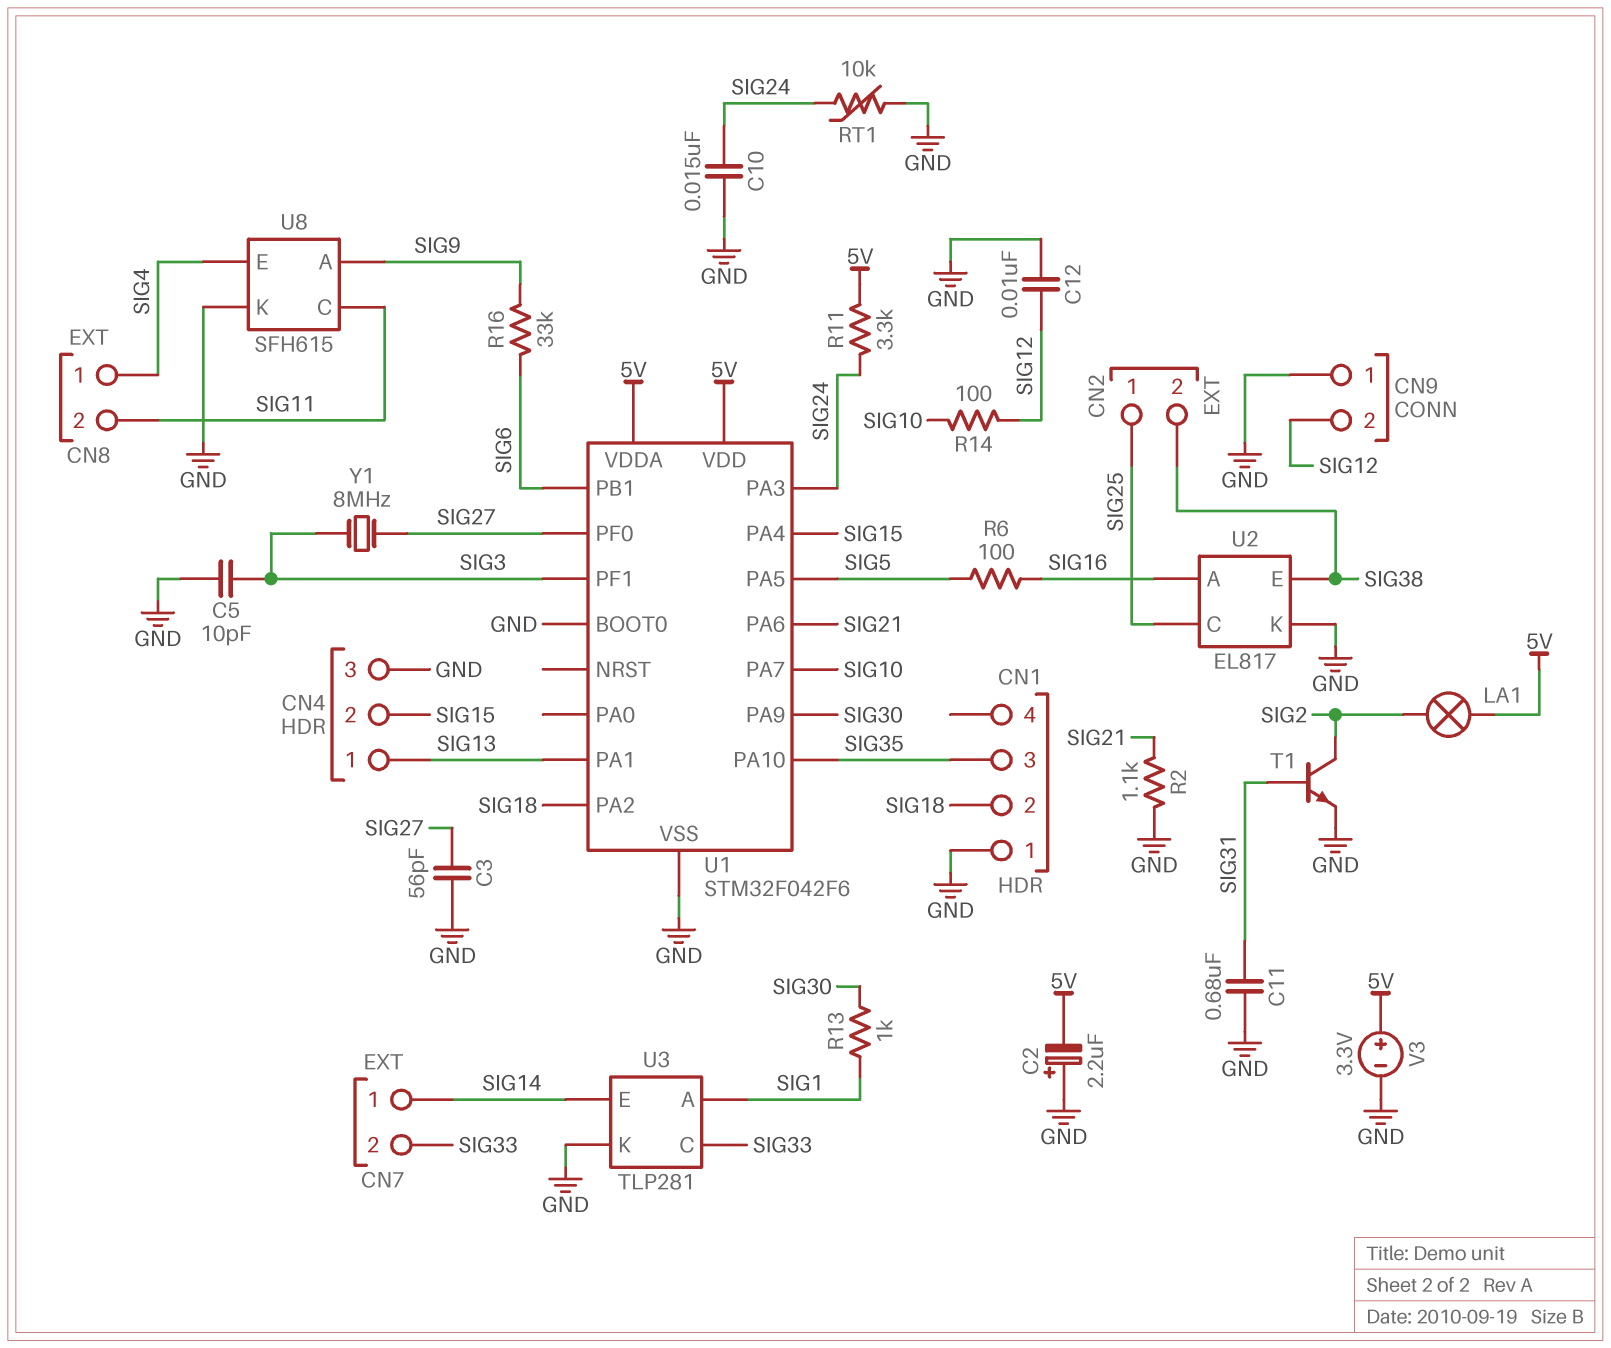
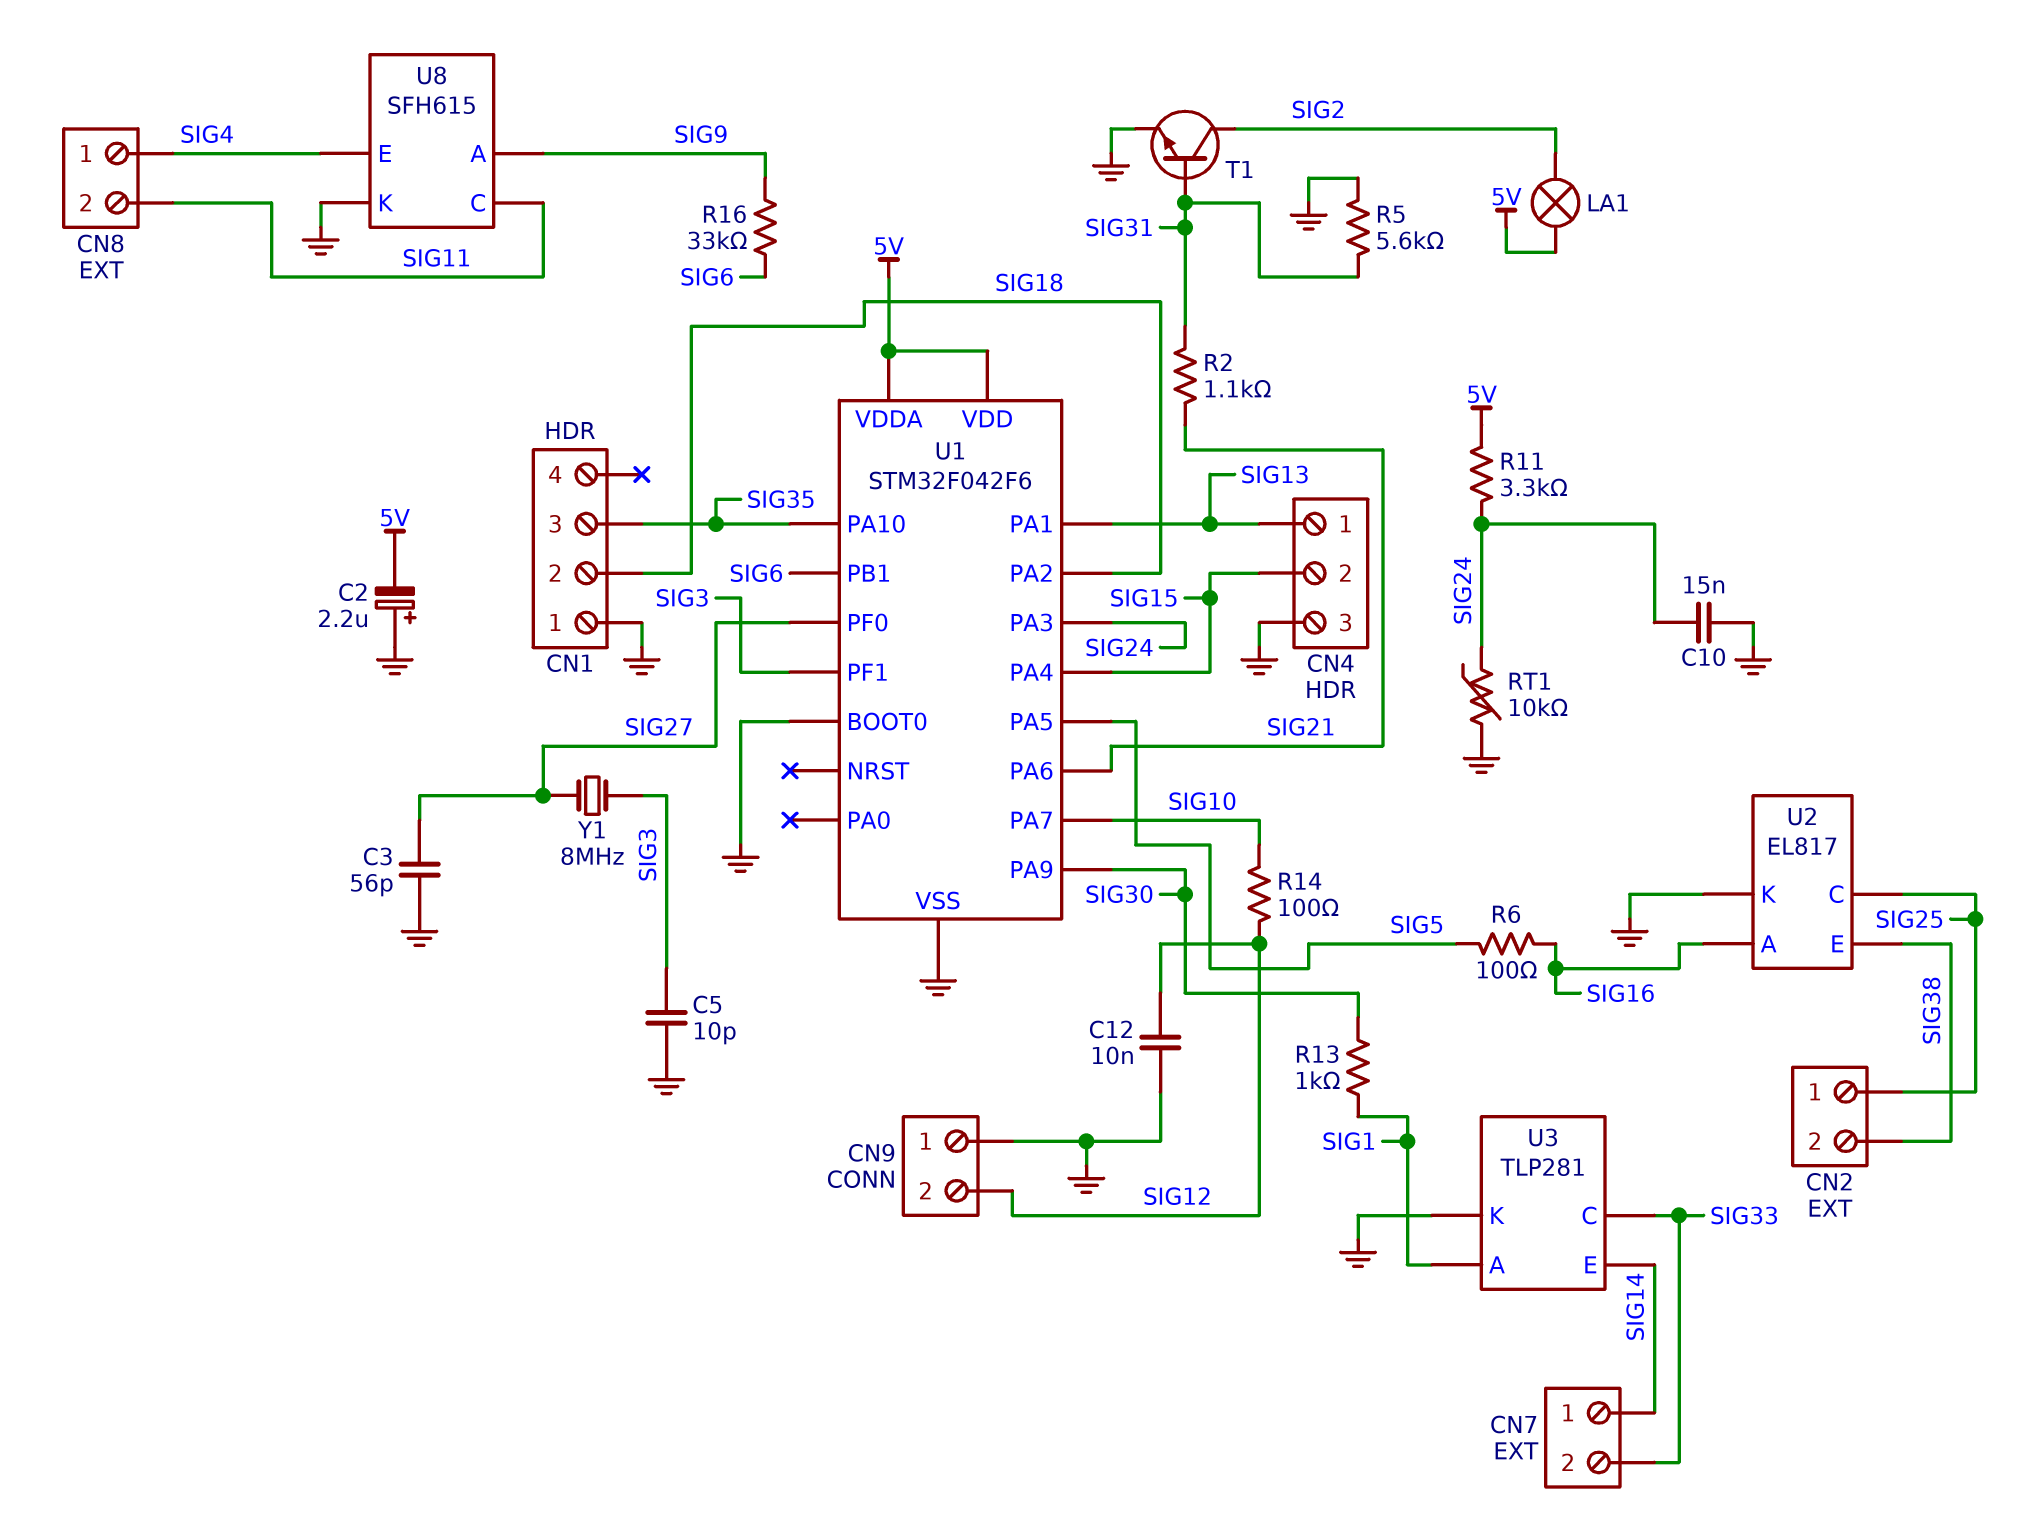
C11: 680nF (GND, SIG31) -> none
R2: 1.1k (GND, SIG21) -> 1.1k (SIG21, SIG31)
R5: none -> 5.6k (GND, SIG31)
V3: 3.3V (plus 5V, minus GND) -> none

